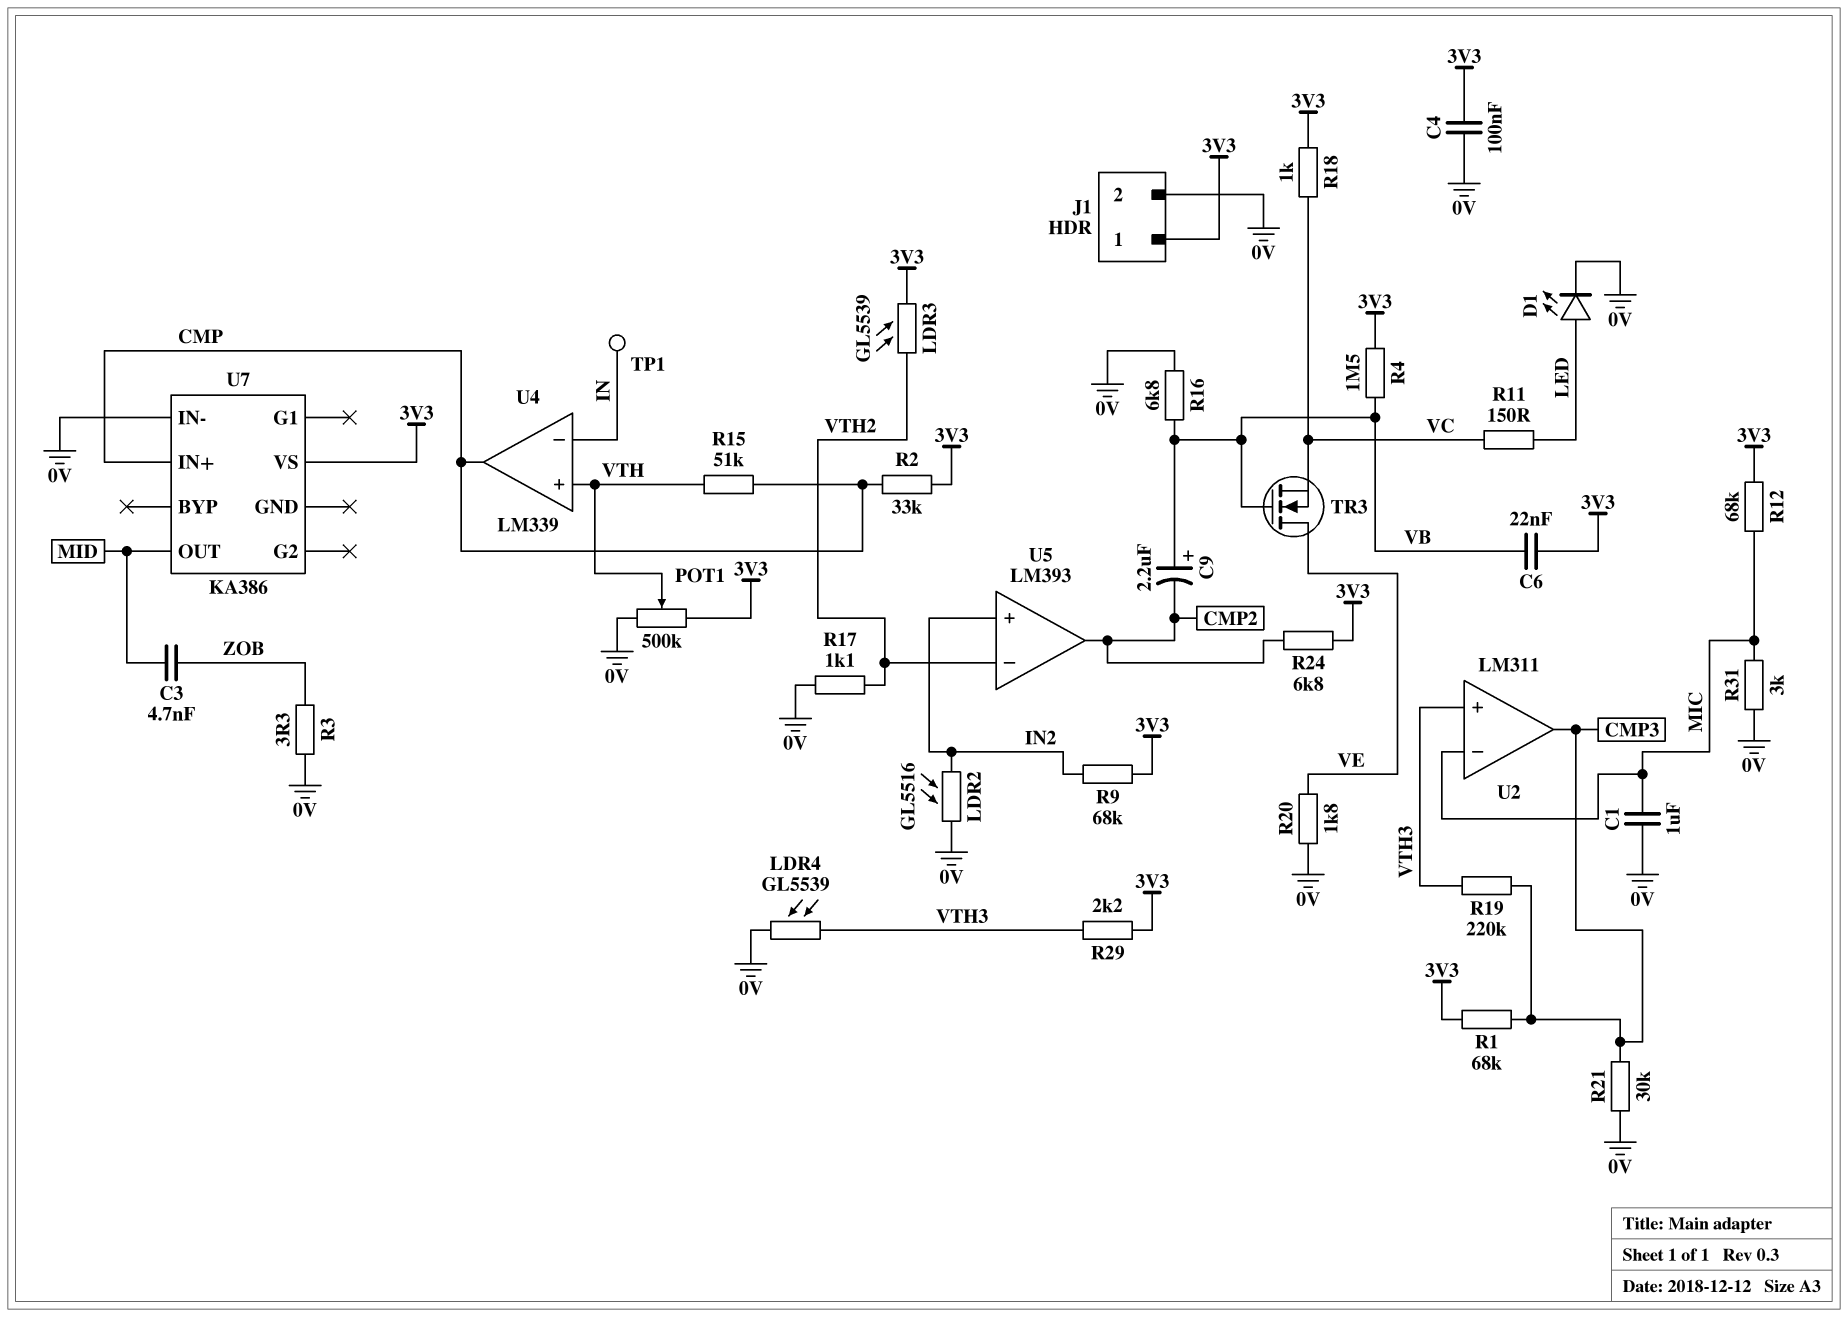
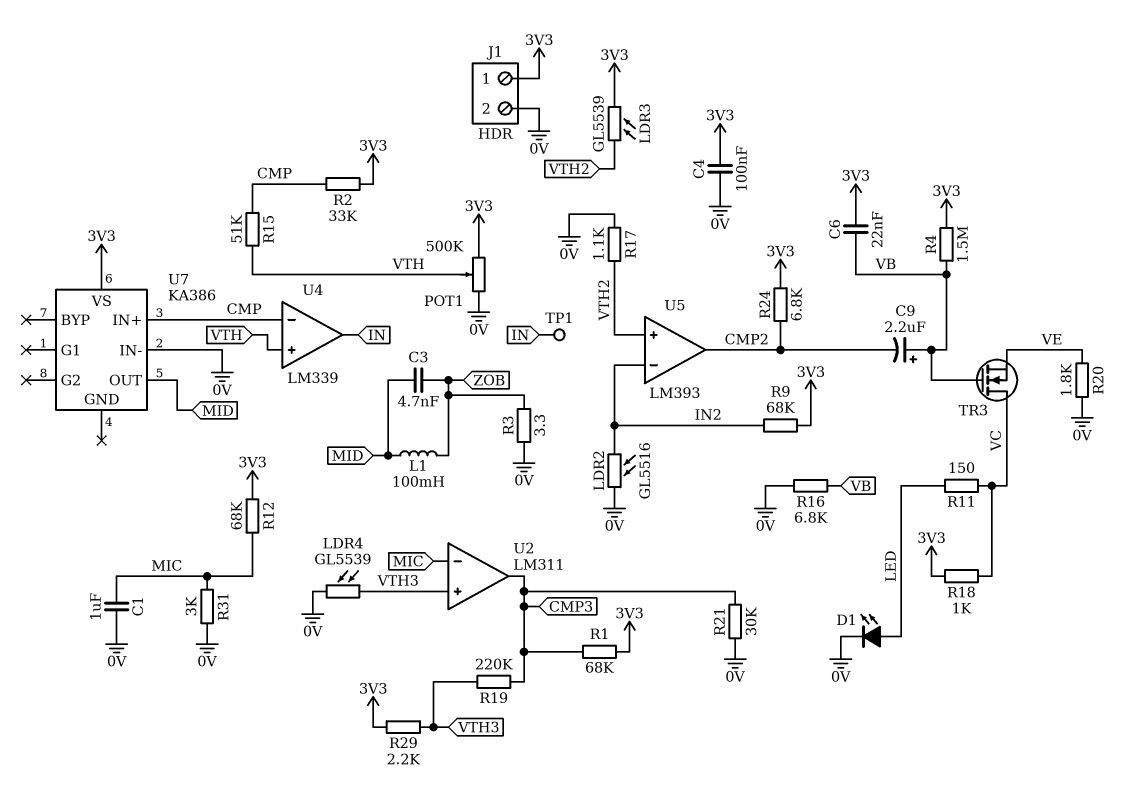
L1: none -> 100mH (MID, ZOB)
TR3: NMOS (G VB, D VE, S VC) -> NMOS (G VB, D VC, S VE)
U4 pin in-: IN -> CMP
U4 pin out: CMP -> IN
U5 pin in+: IN2 -> VTH2
U5 pin in-: VTH2 -> IN2

